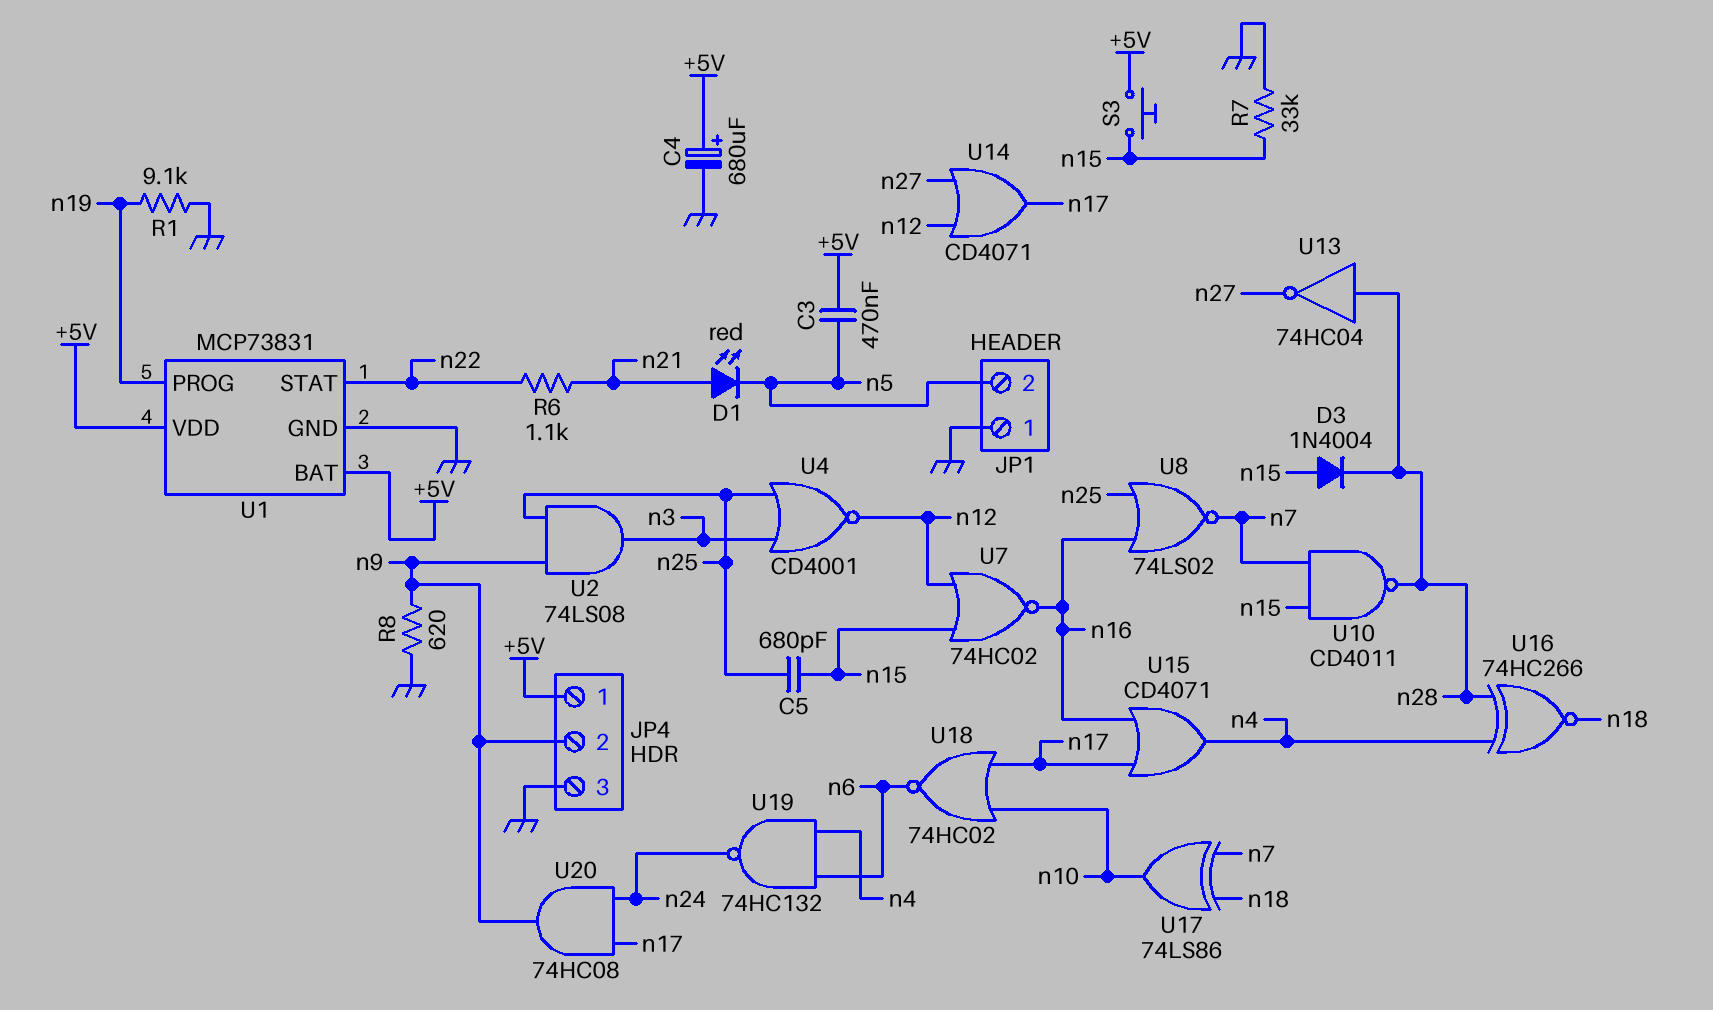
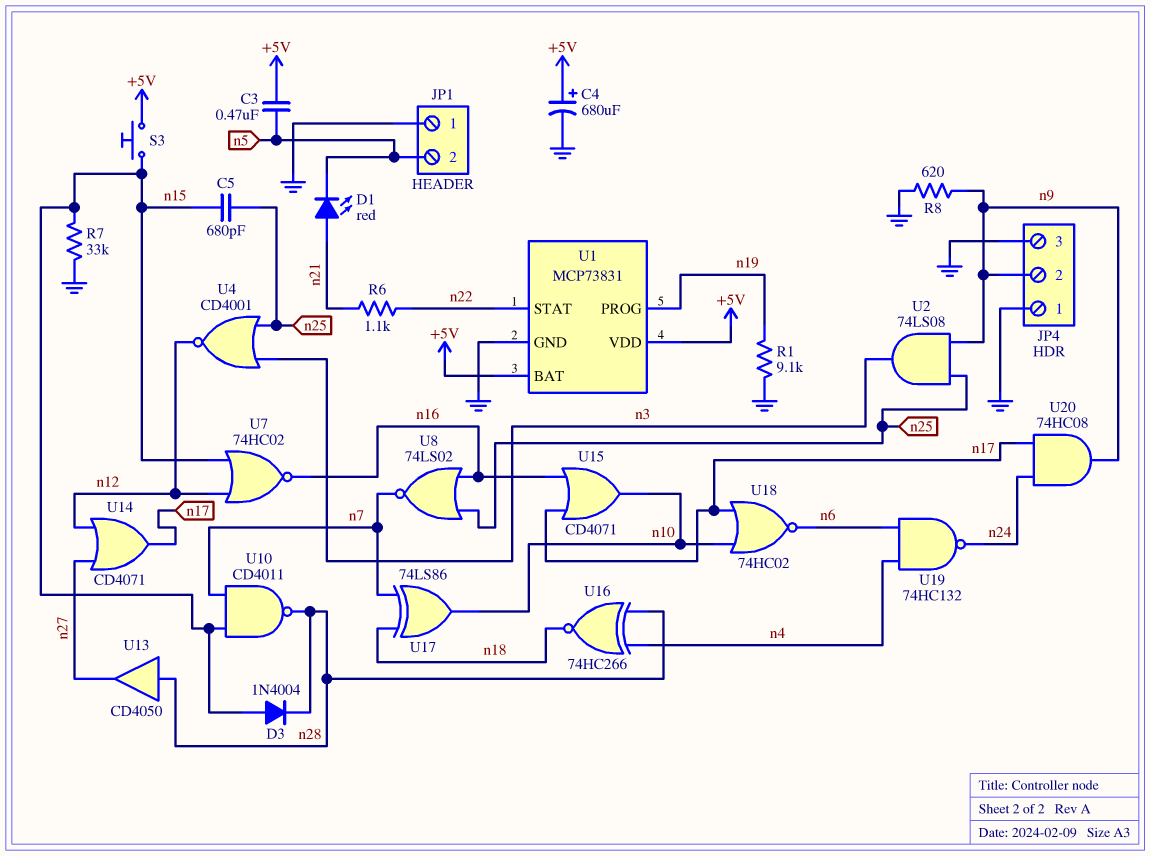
JP4 pin 1: +5V -> GND
U13: NOT 74HC04 (in n28, out n27) -> buffer CD4050 (in n28, out n27)
U15: OR CD4071 (in n16, in n17, out n4) -> OR CD4071 (in n16, in n17, out n10)

